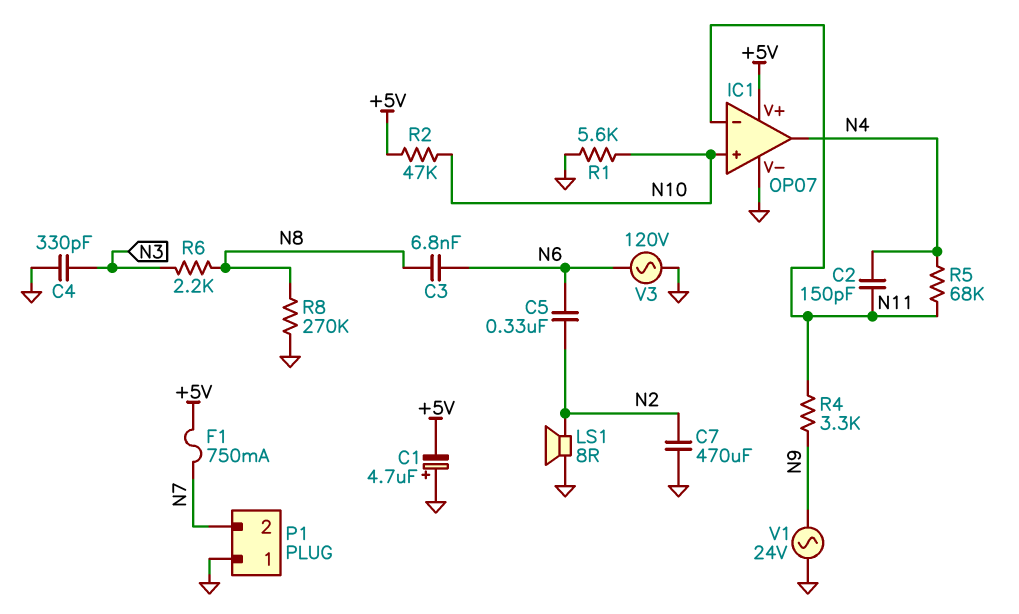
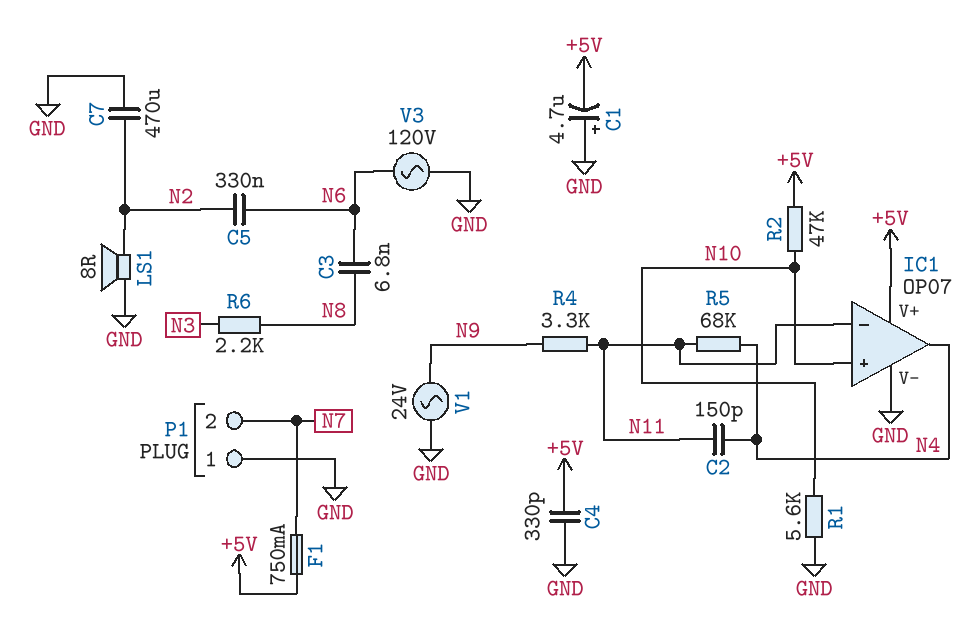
C4: 330pF (GND, N3) -> 330pF (+5V, GND)
R8: 270k (GND, N8) -> none

